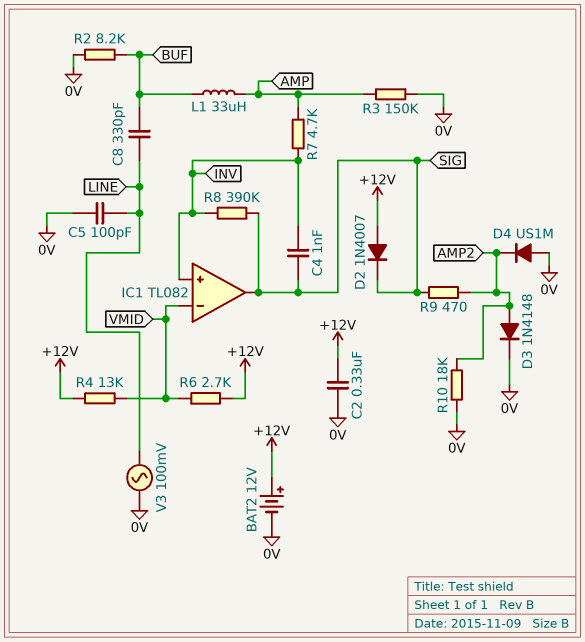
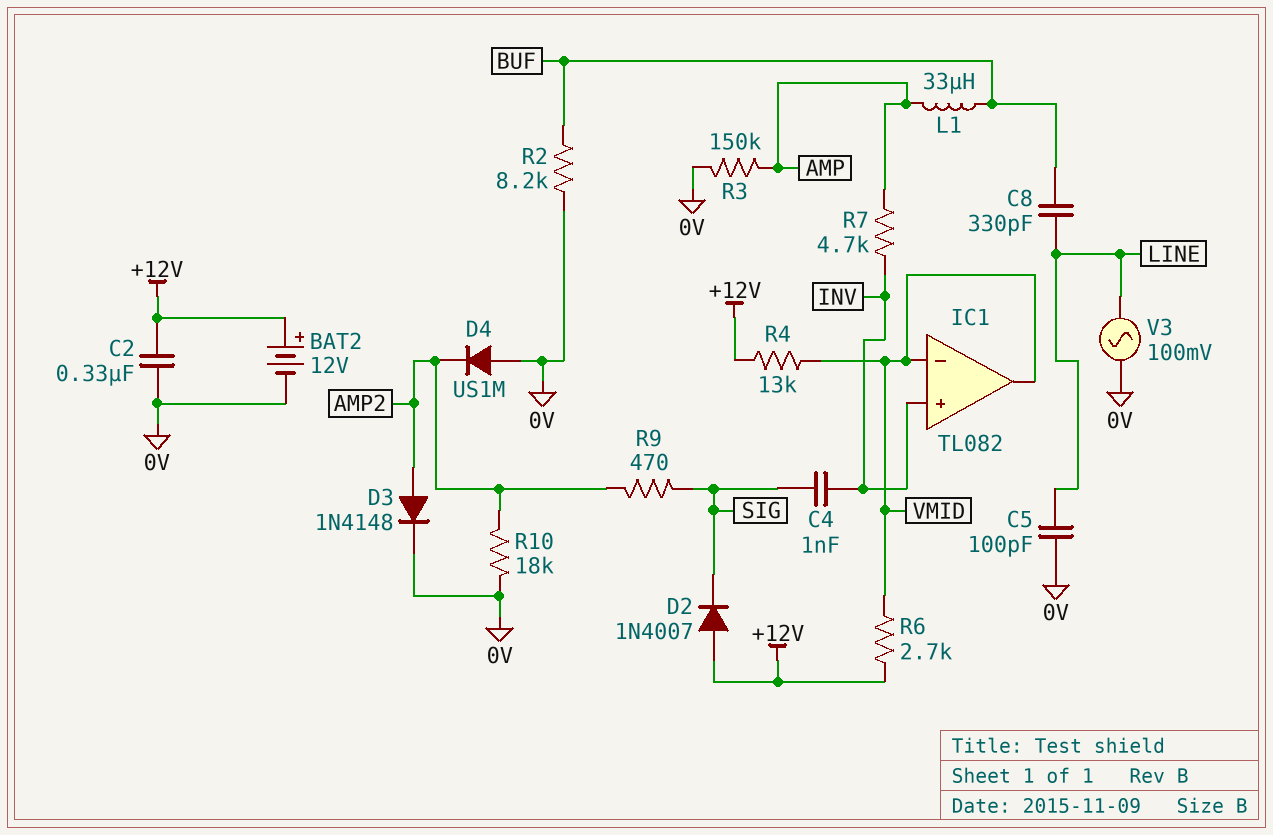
IC1 pin out: SIG -> VMID
R8: 390k (INV, SIG) -> none

